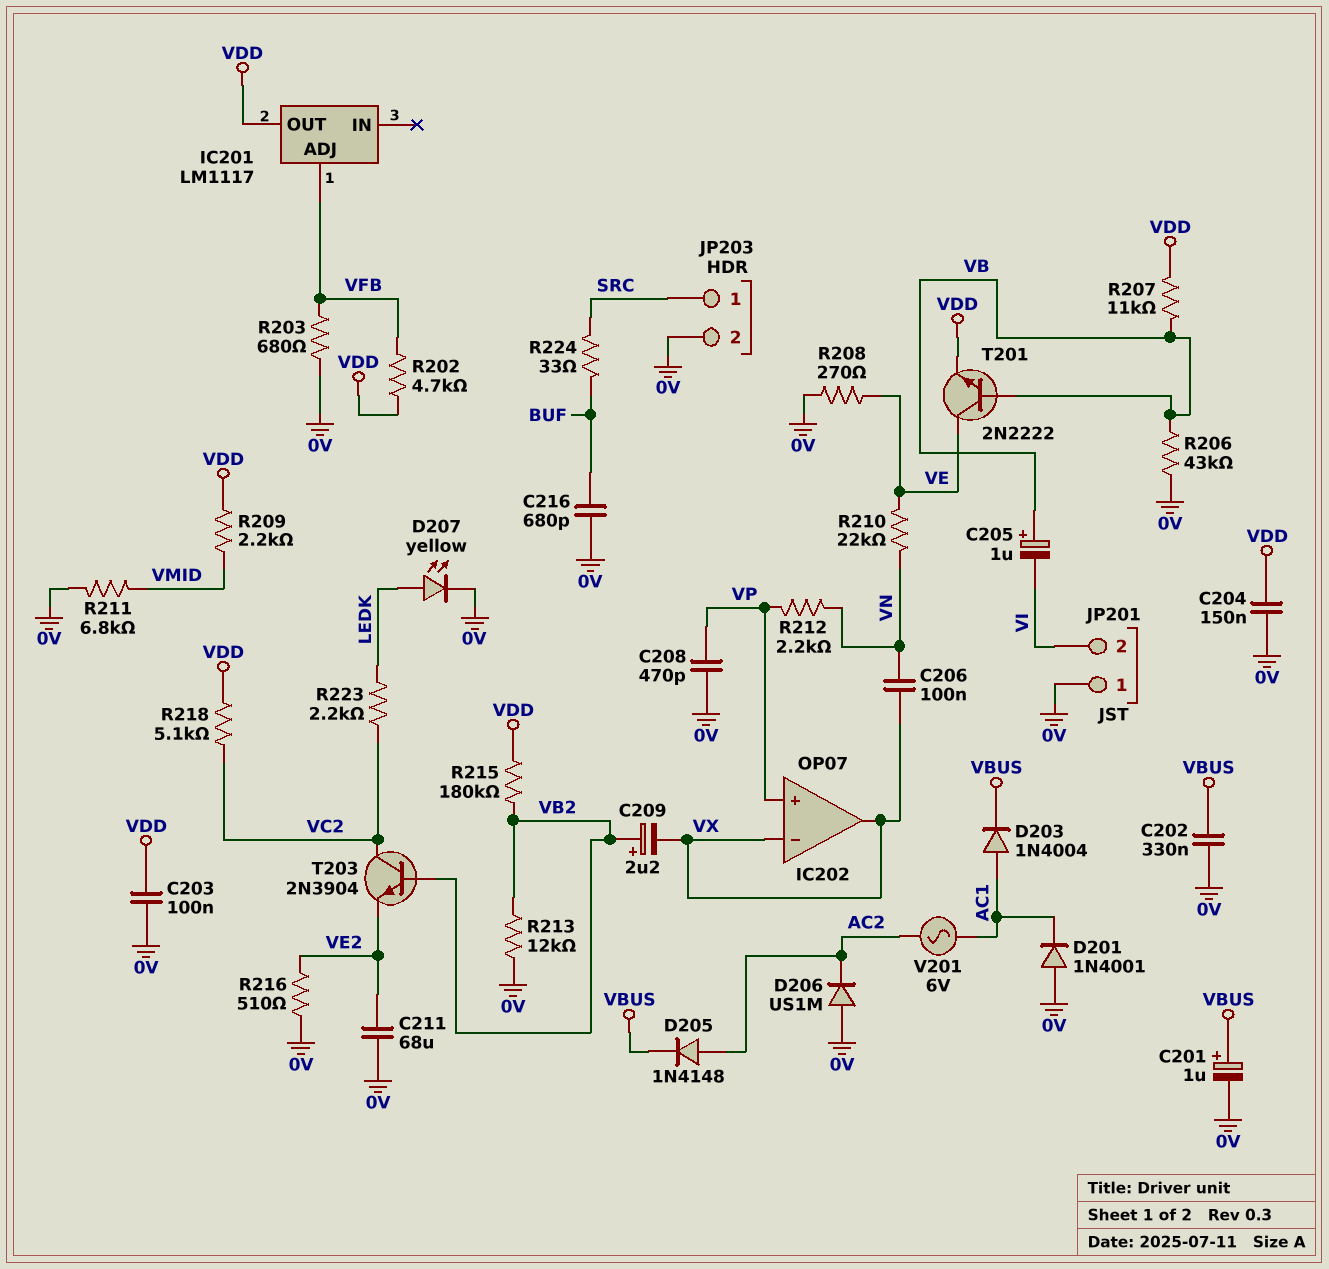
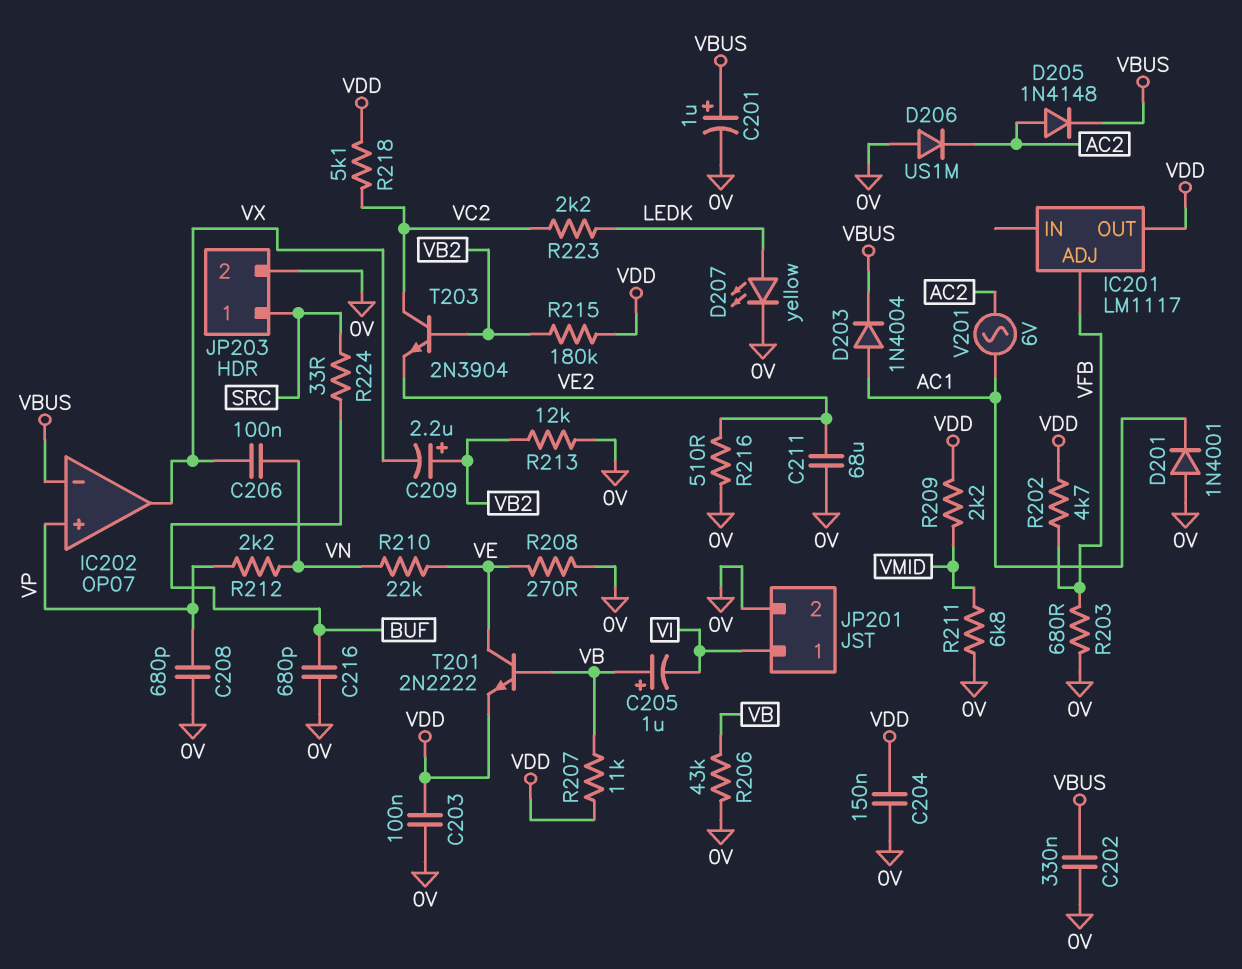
C208: 470pF (0V, VP) -> 680pF (0V, VP)
IC202 pin in-: VX -> VBUS
JP201 pin 1: 0V -> VI
JP201 pin 2: VI -> 0V

